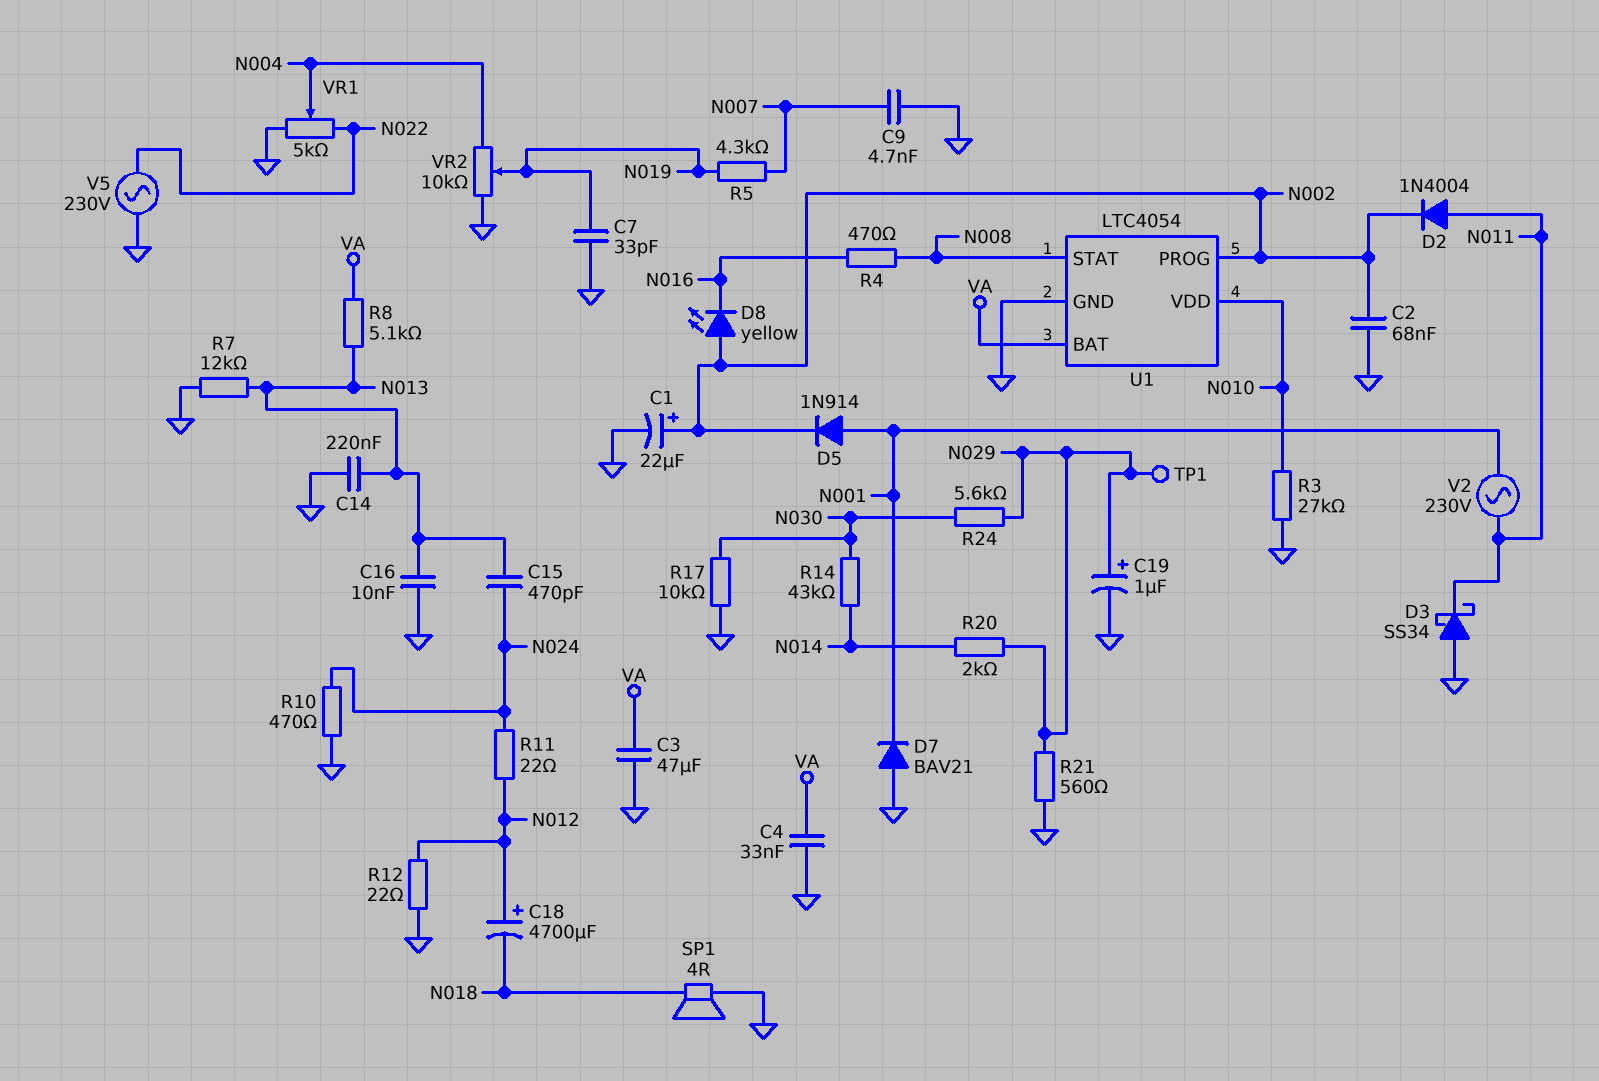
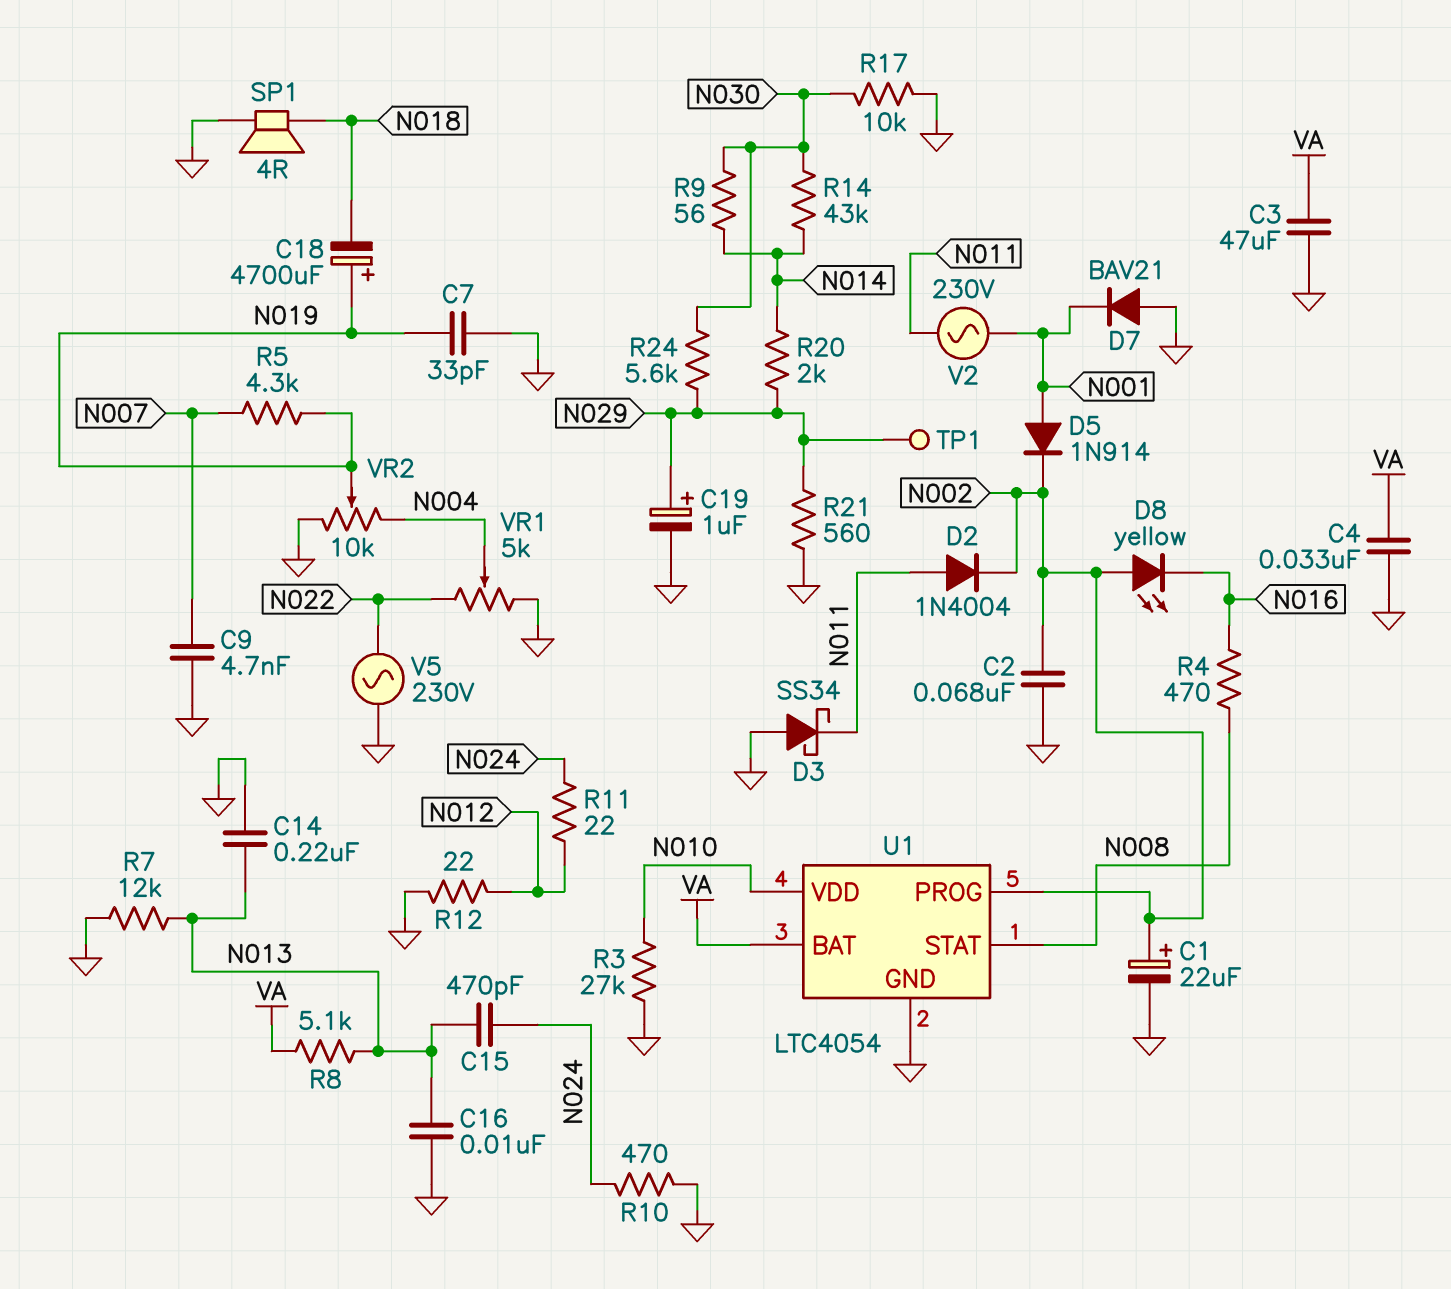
C18: 4700uF (plus N012, minus N018) -> 4700uF (plus N019, minus N018)
R9: none -> 56 (N014, N030)

